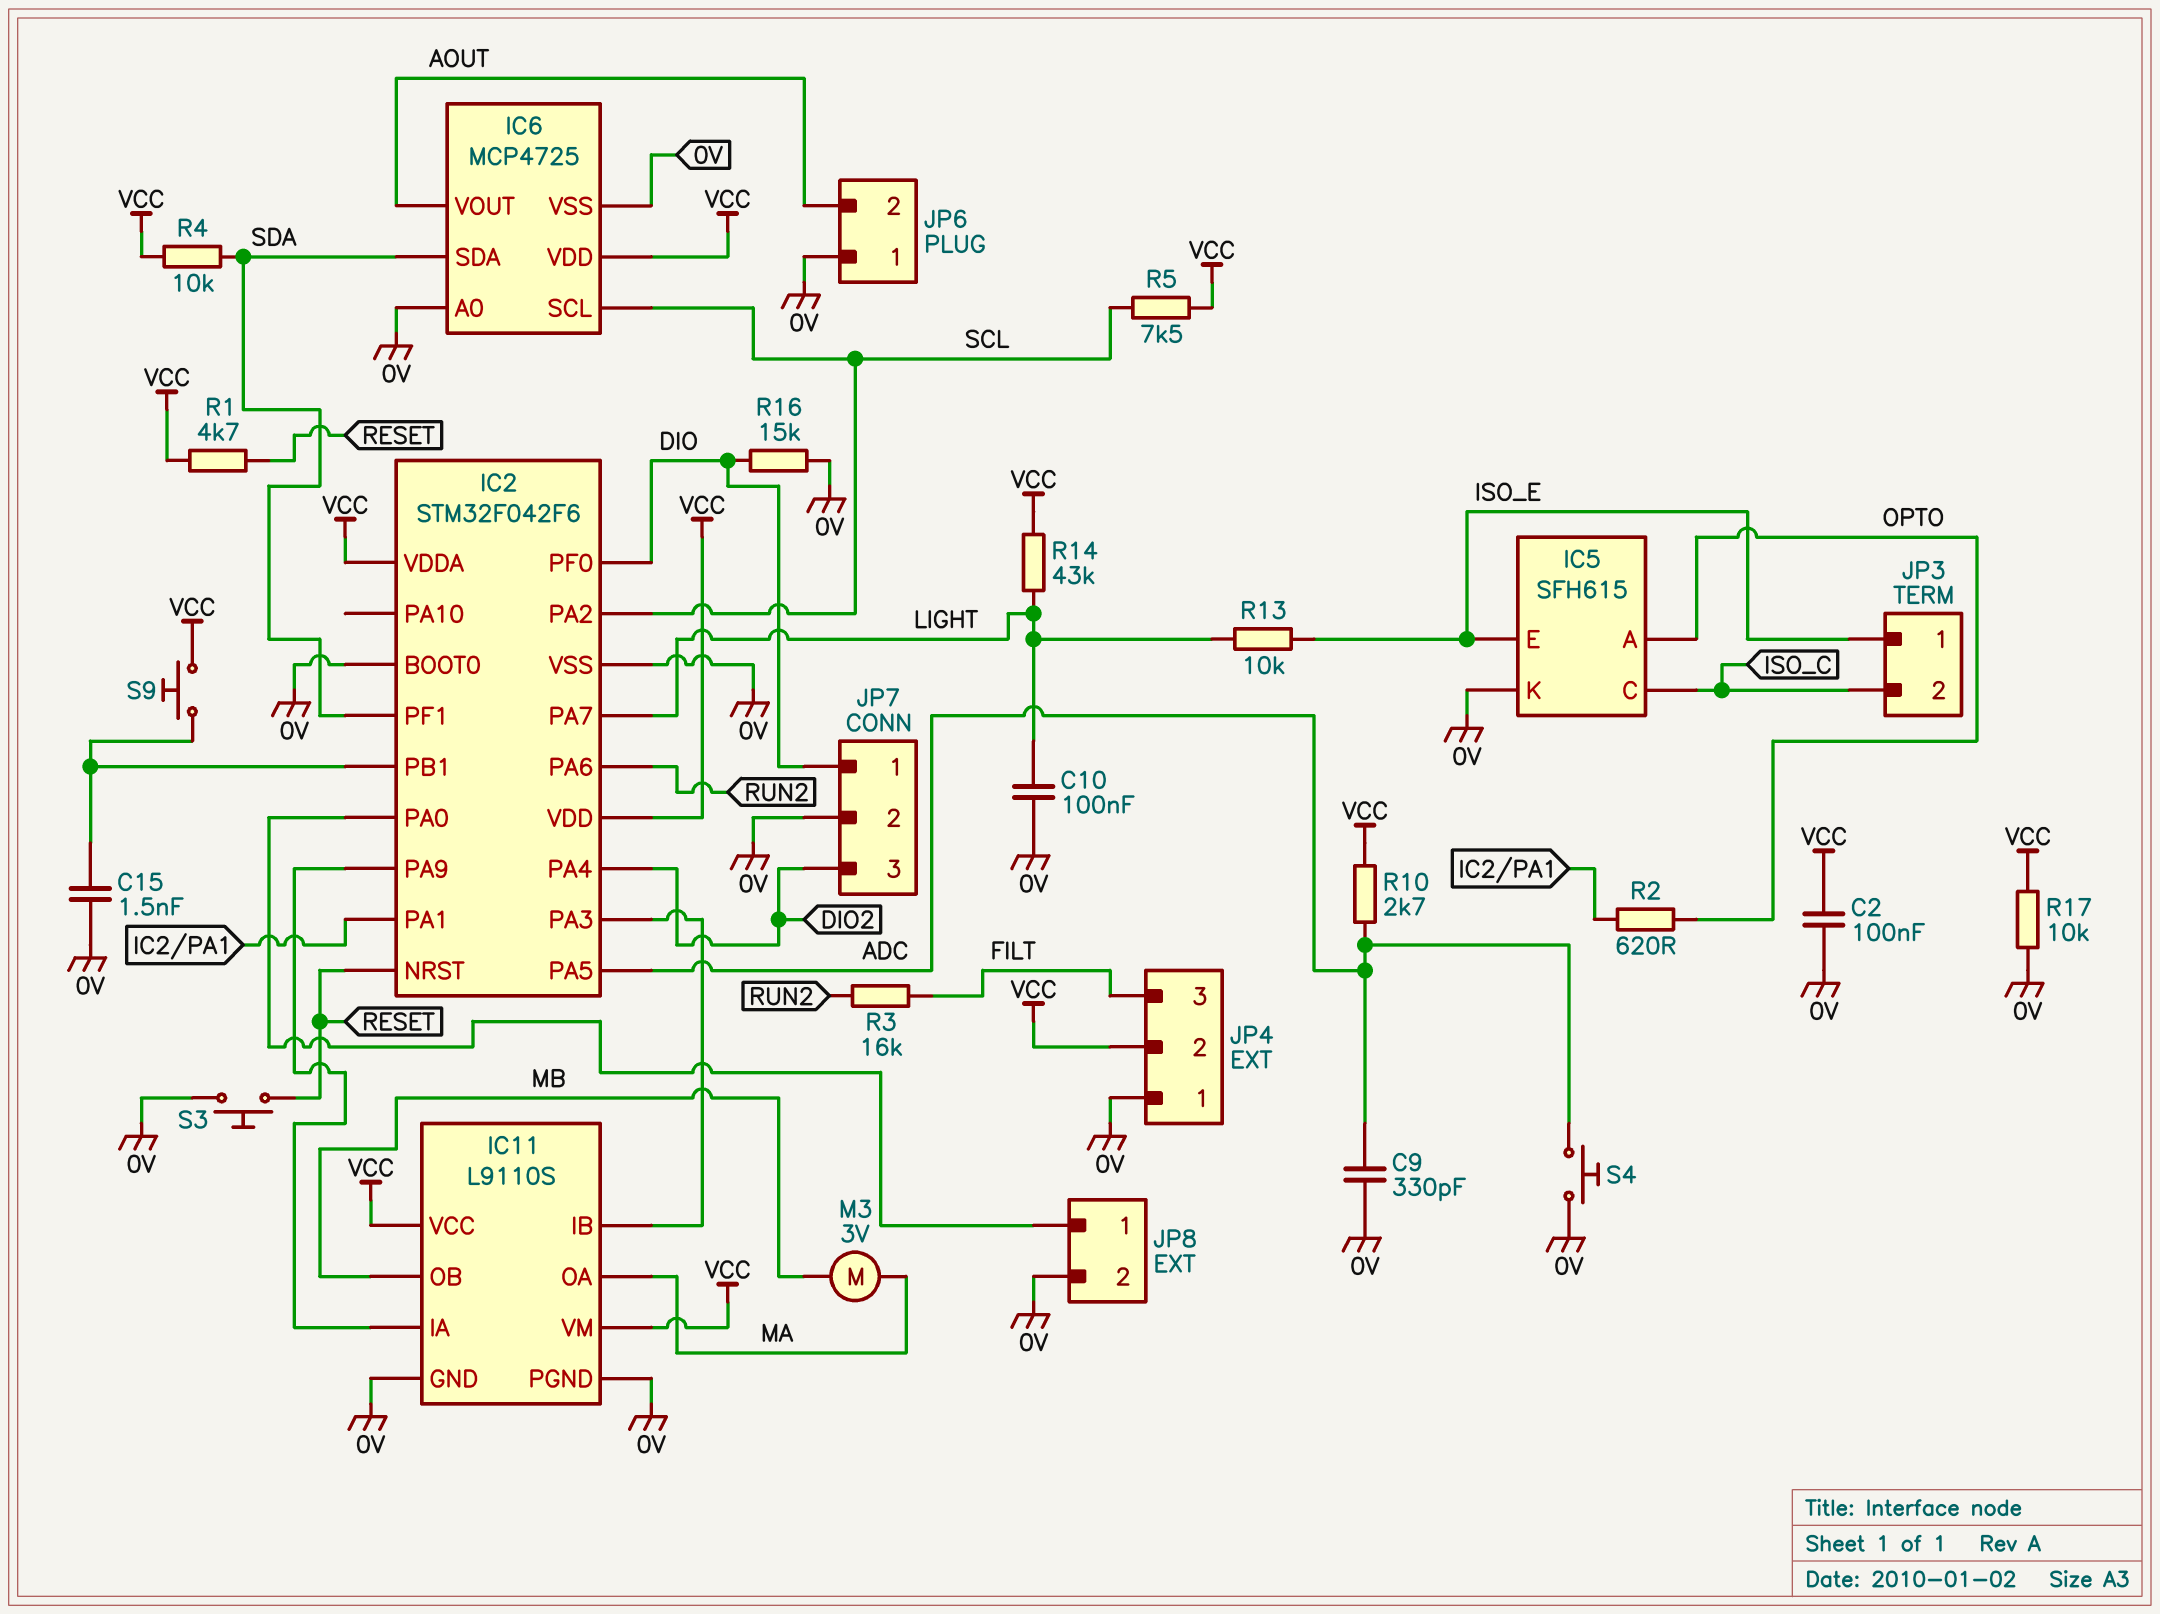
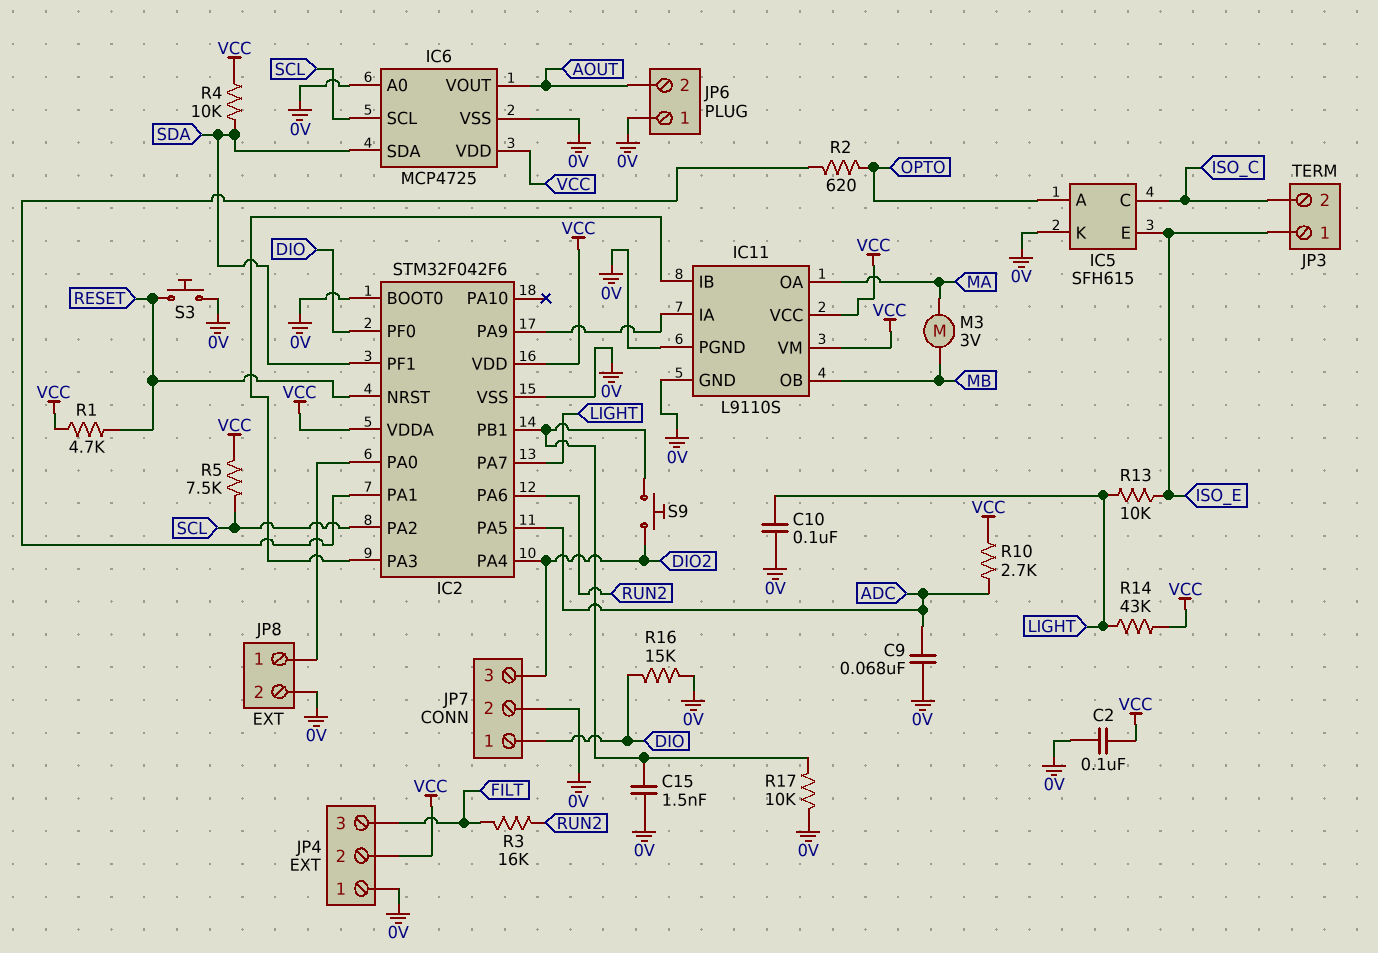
C9: 330pF (0V, ADC) -> 68nF (0V, ADC)
R17: 10k (0V, VCC) -> 10k (0V, IC2/PB1)
S4: button (0V, ADC) -> none
S9: button (IC2/PB1, VCC) -> button (DIO2, IC2/PB1)

